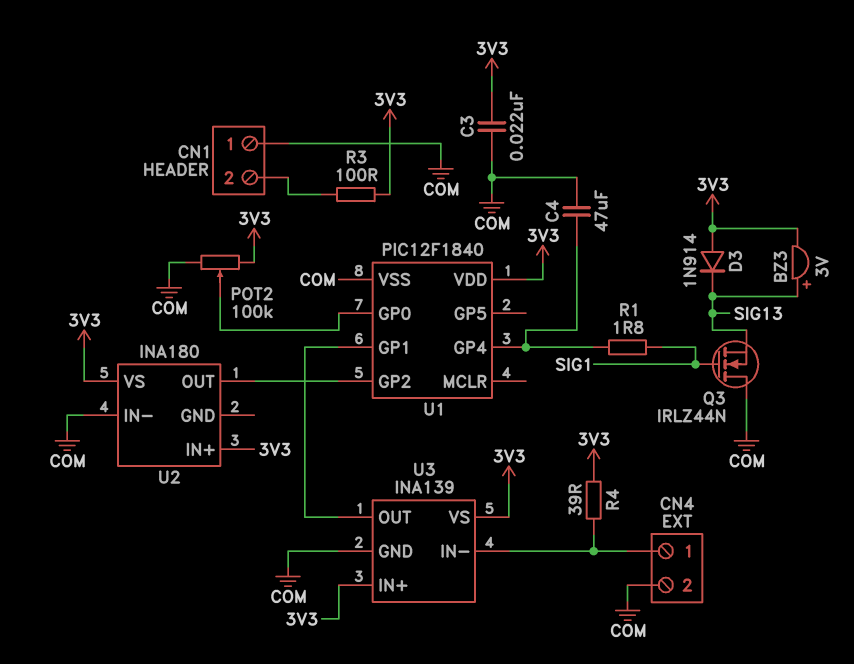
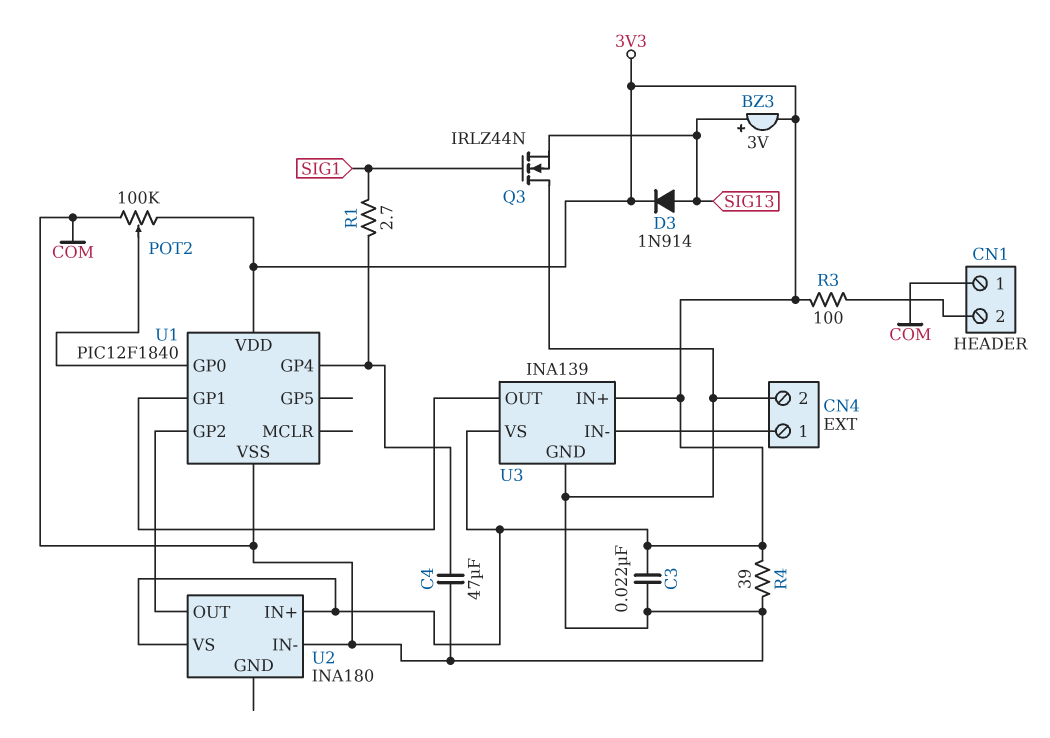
D3: diode 1N914 (A 3V3, K SIG13) -> diode 1N914 (A SIG13, K 3V3)
R1: 1.8 (SIG1, U1/GP4) -> 2.7 (SIG1, U1/GP4)
R4: 39 (3V3, CN4/1) -> 39 (3V3, COM)

